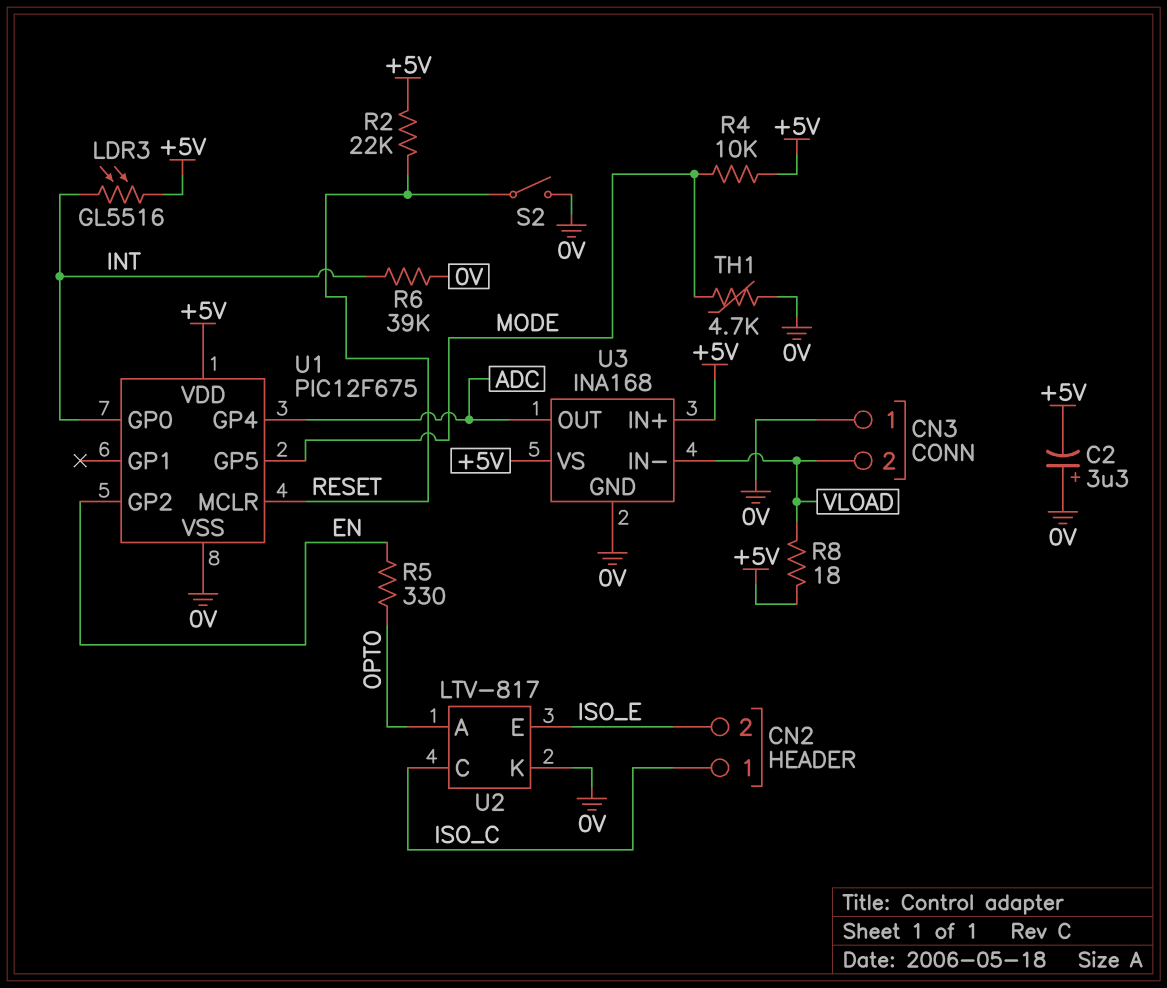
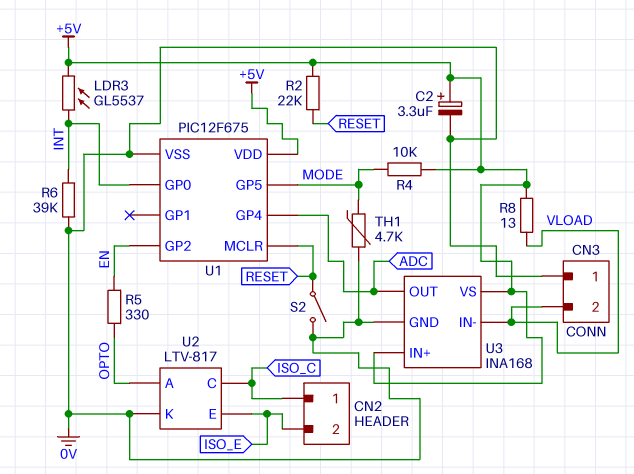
C2: 3.3uF (plus 0V, minus +5V) -> 3.3uF (plus +5V, minus 0V)
LDR3: GL5516 (+5V, INT) -> GL5537 (+5V, INT)
R8: 18 (+5V, VLOAD) -> 13 (+5V, VLOAD)

